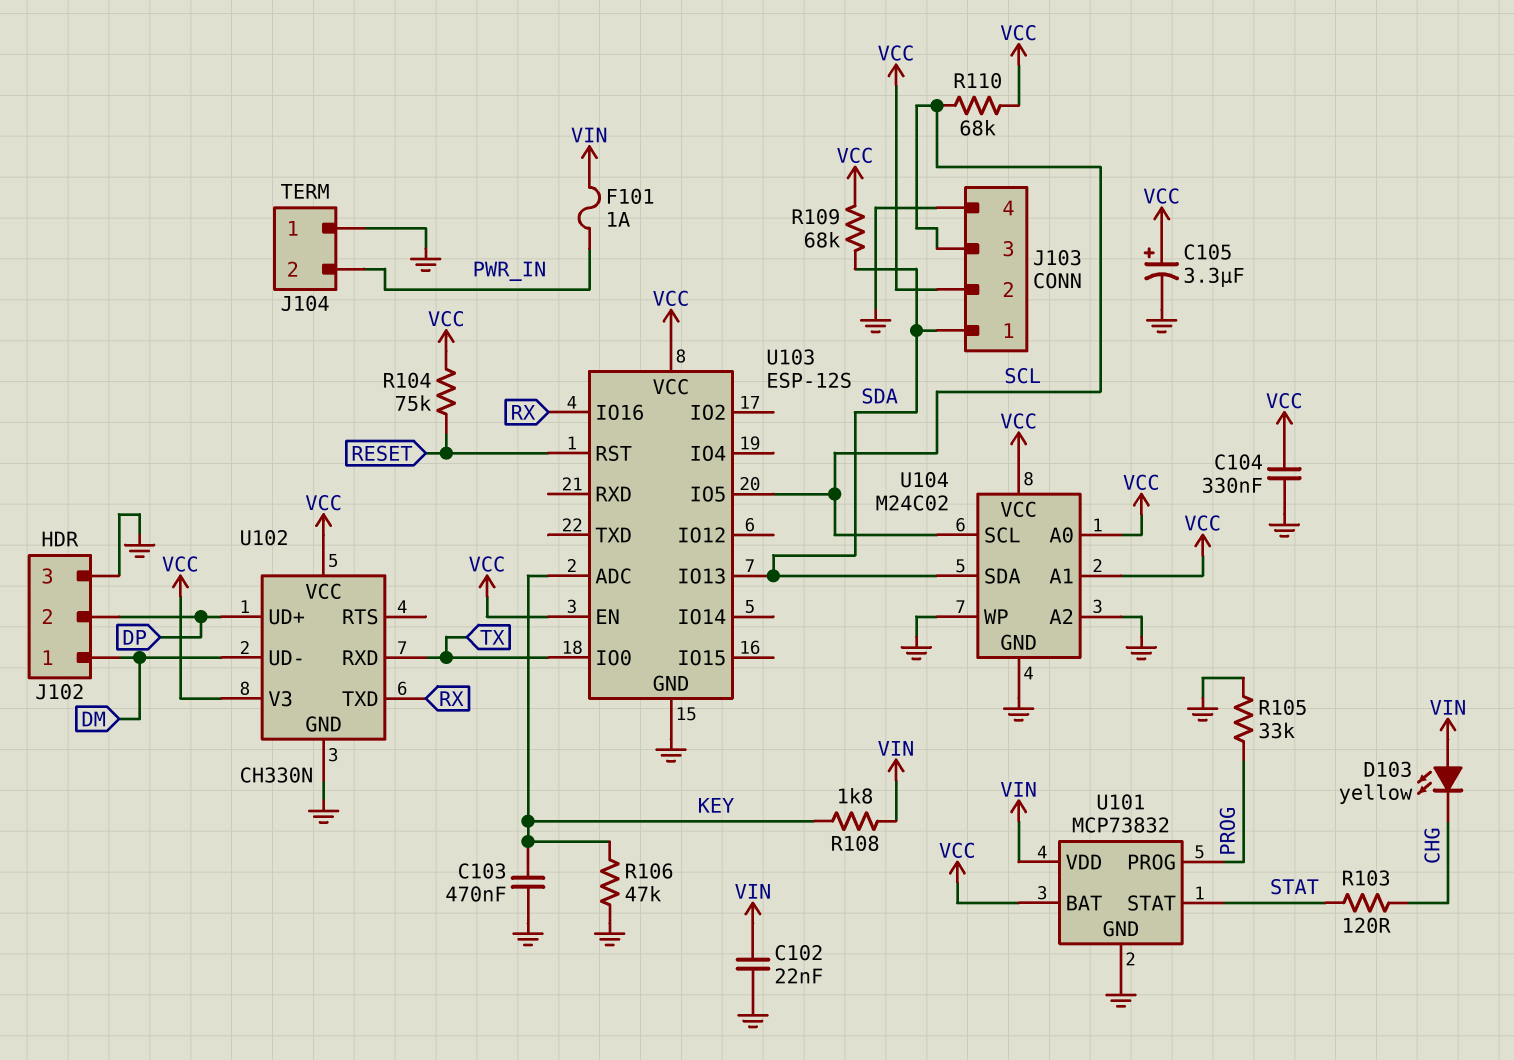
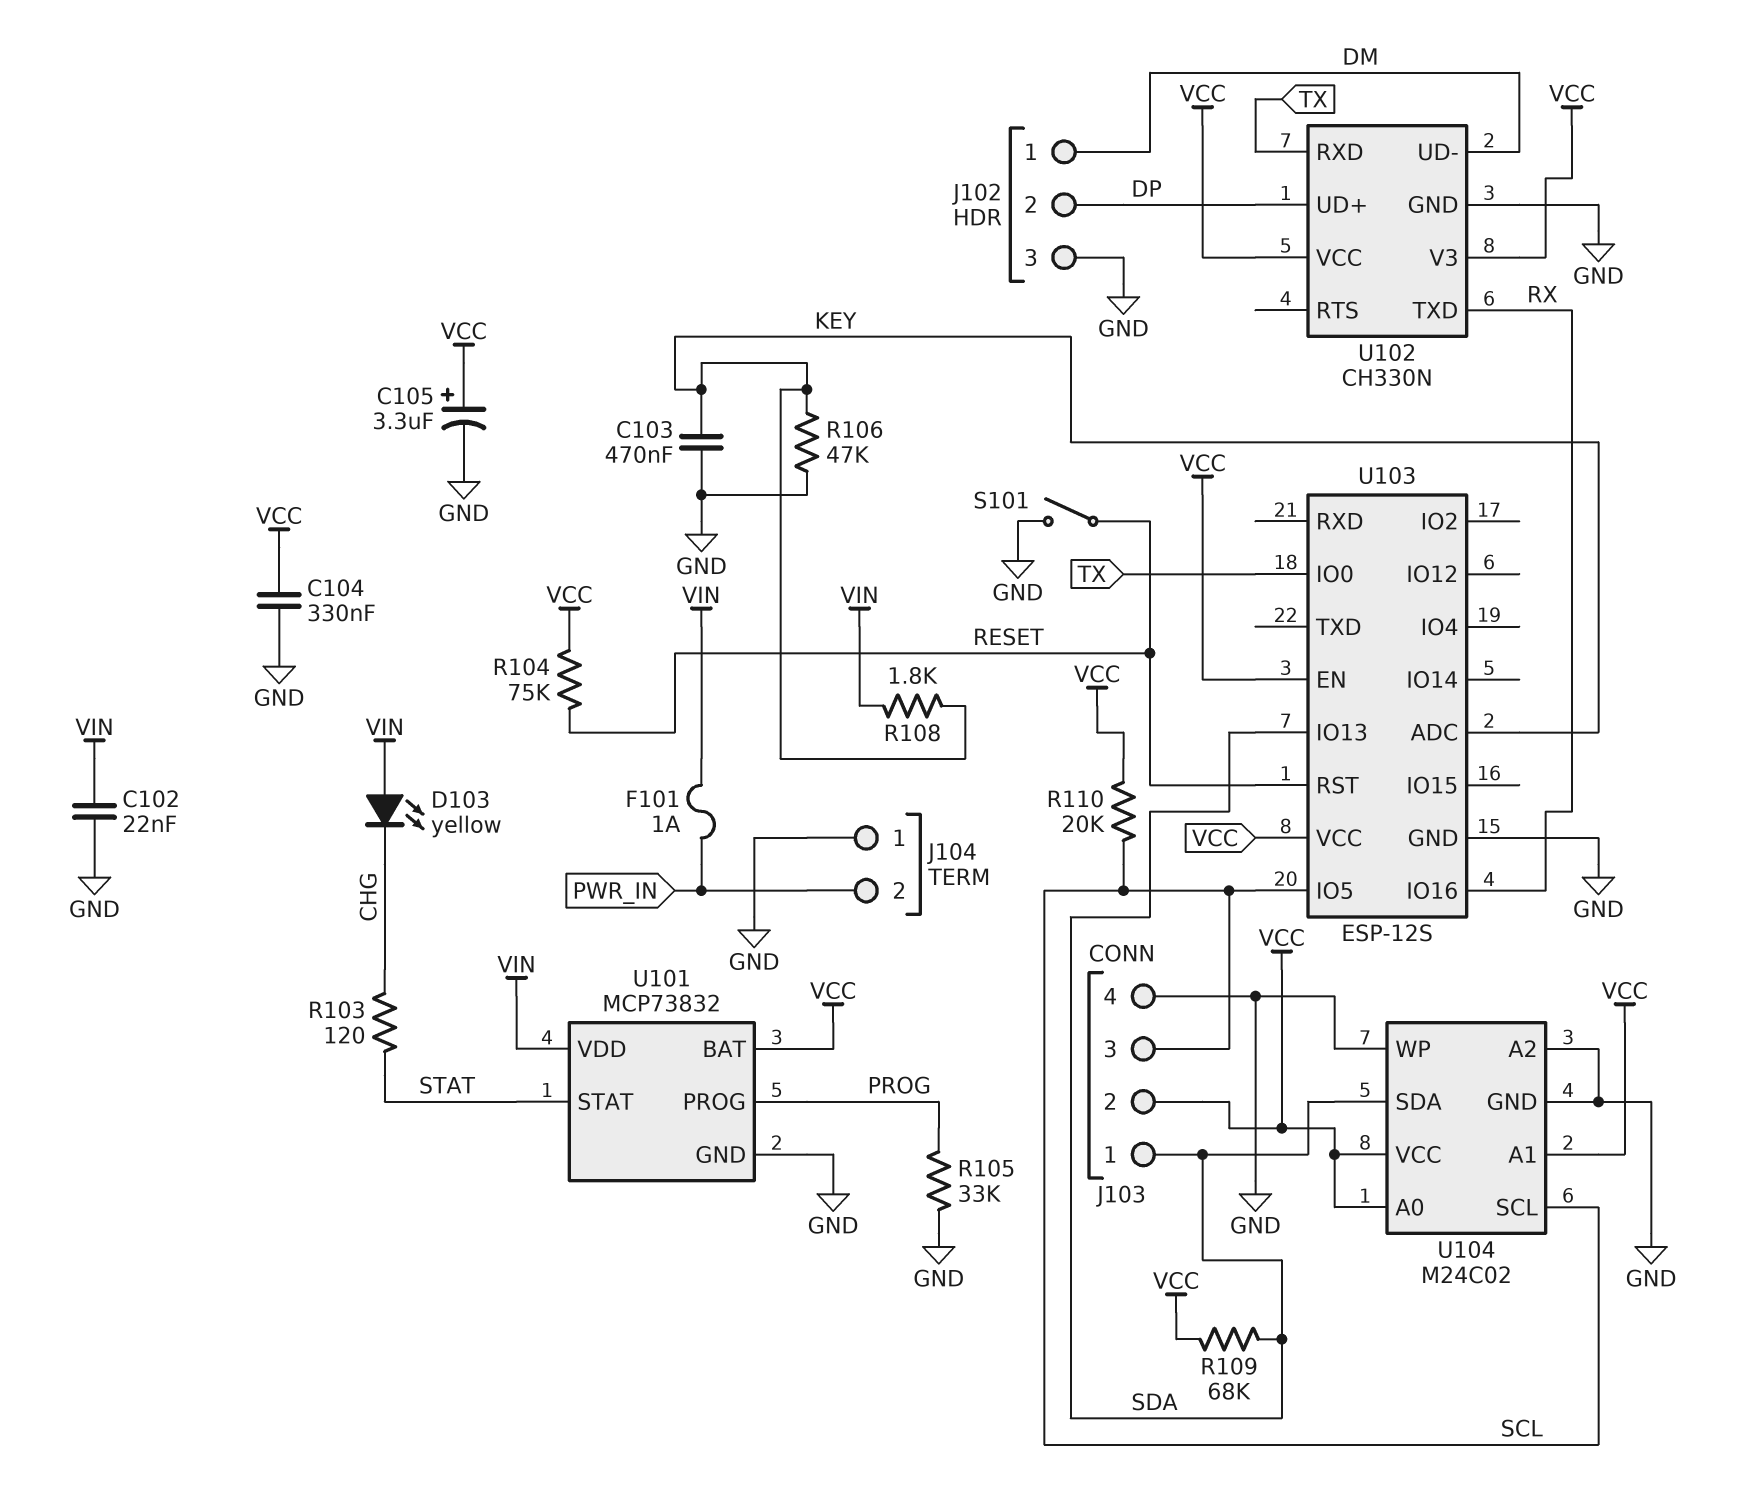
R110: 68k (SCL, VCC) -> 20k (SCL, VCC)
S101: none -> switch (GND, RESET)

